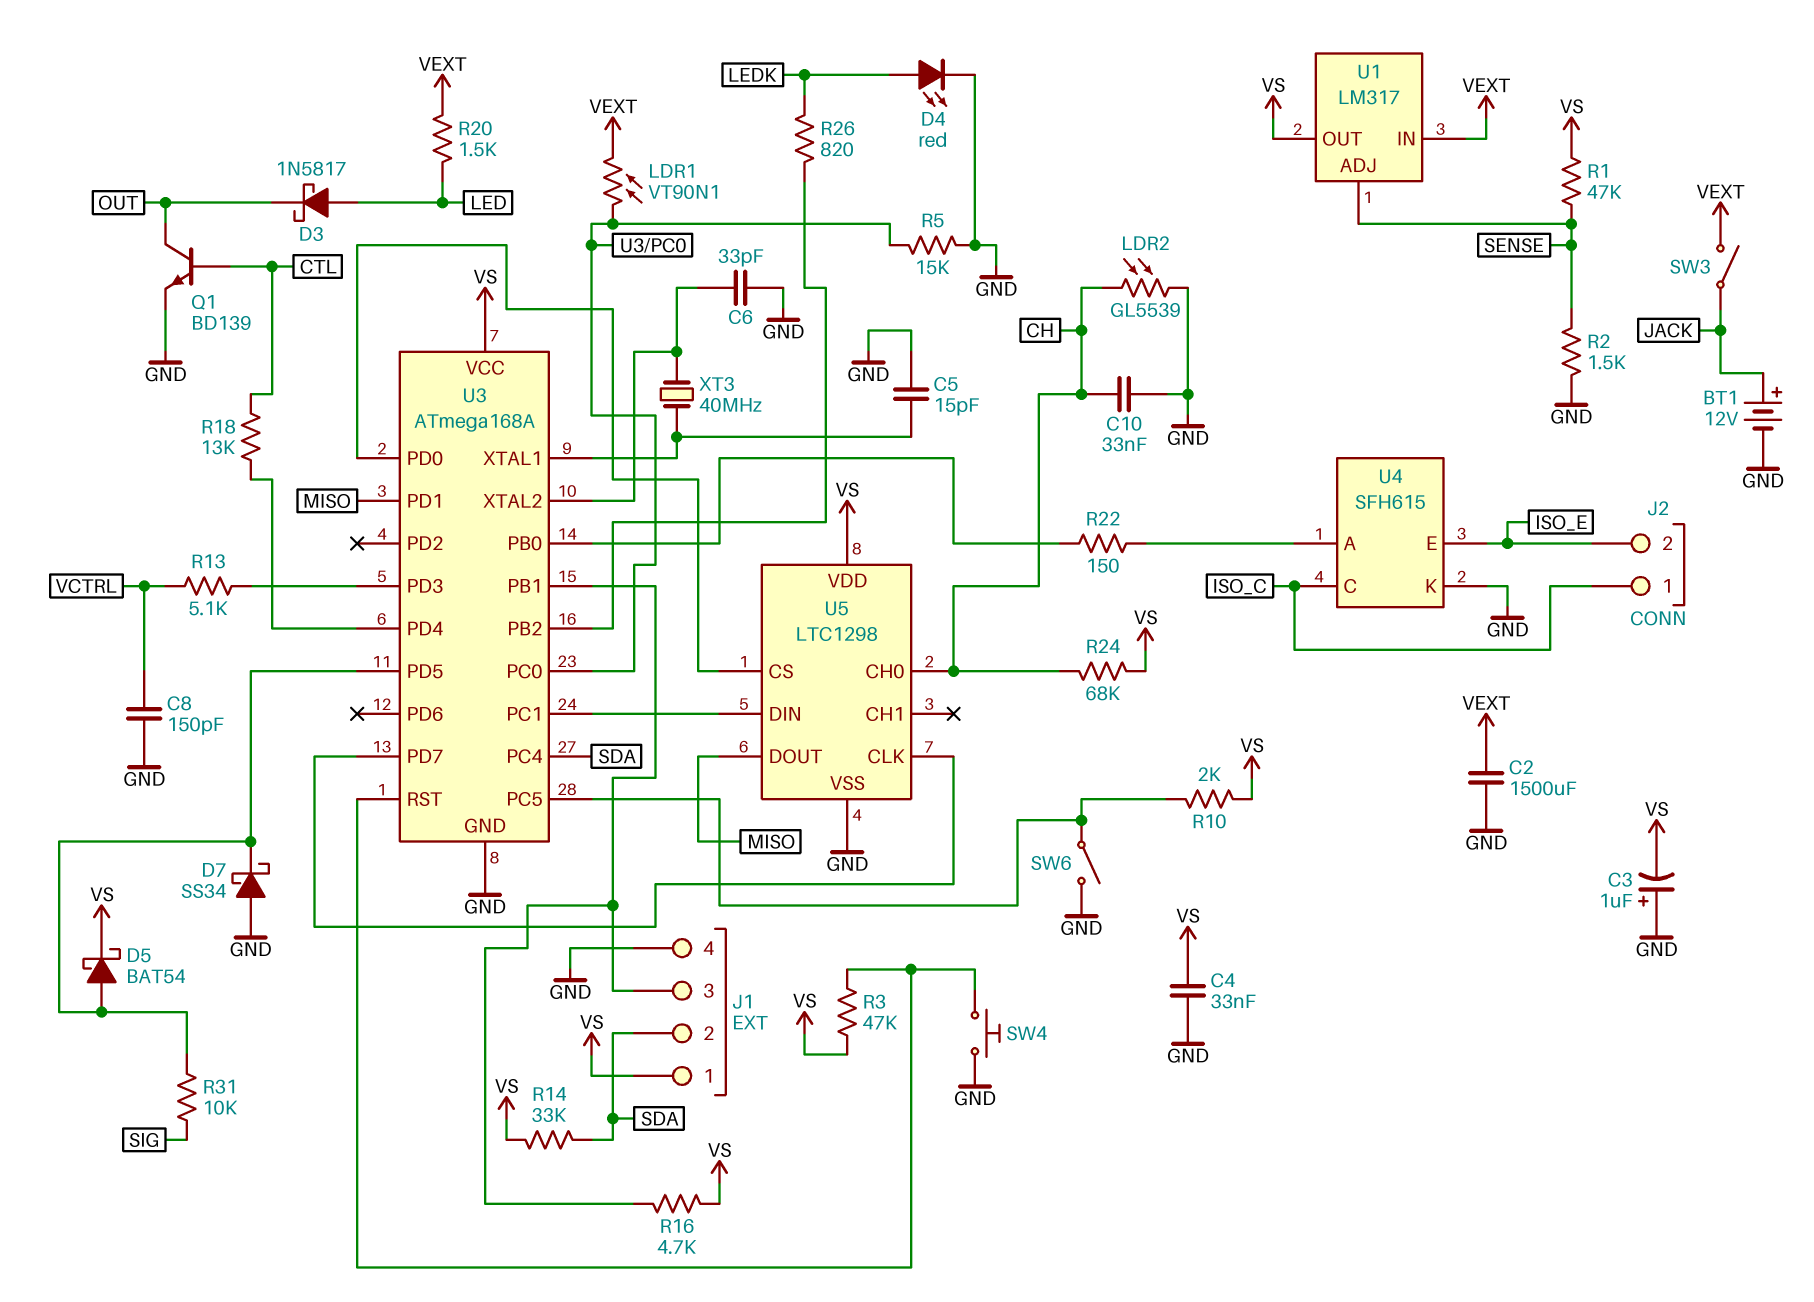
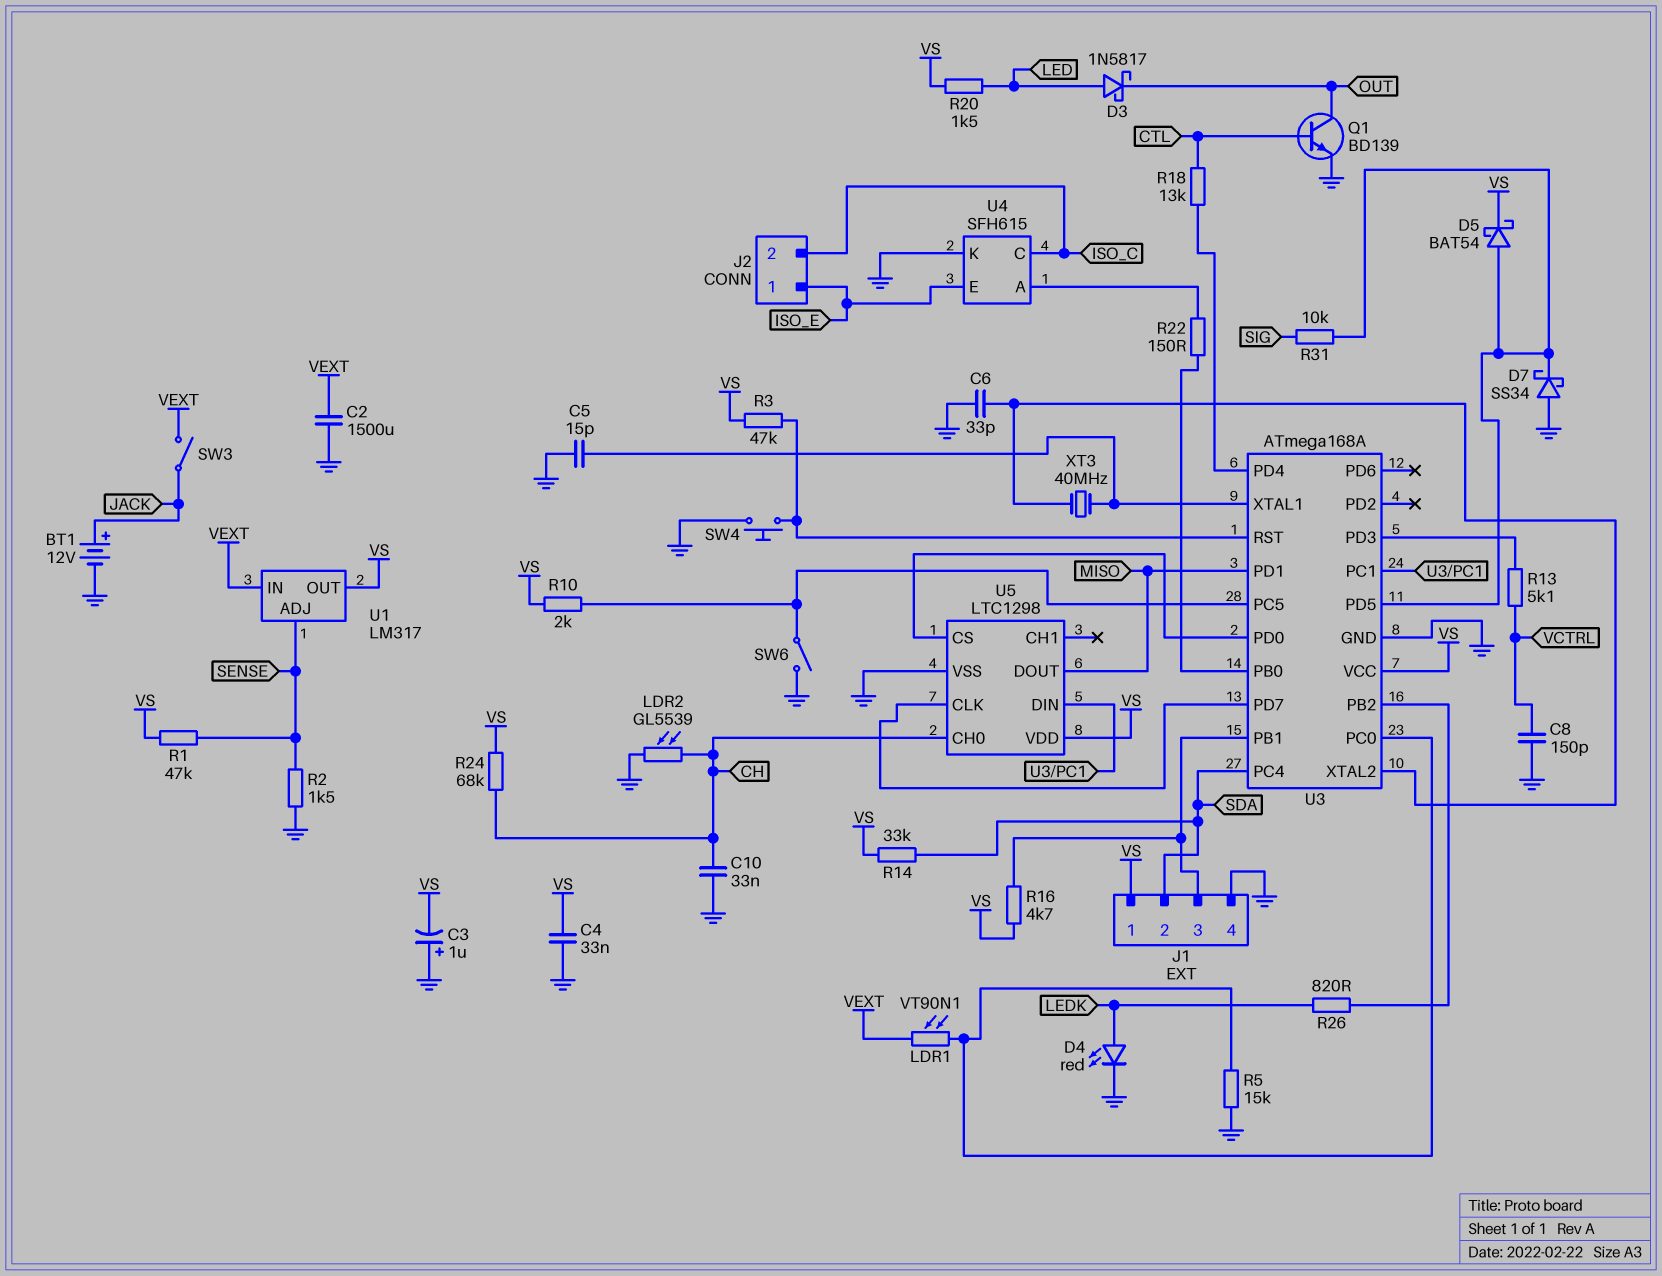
J2 pin 1: ISO_C -> ISO_E
J2 pin 2: ISO_E -> ISO_C
R20: 1.5k (LED, VEXT) -> 1.5k (LED, VS)

